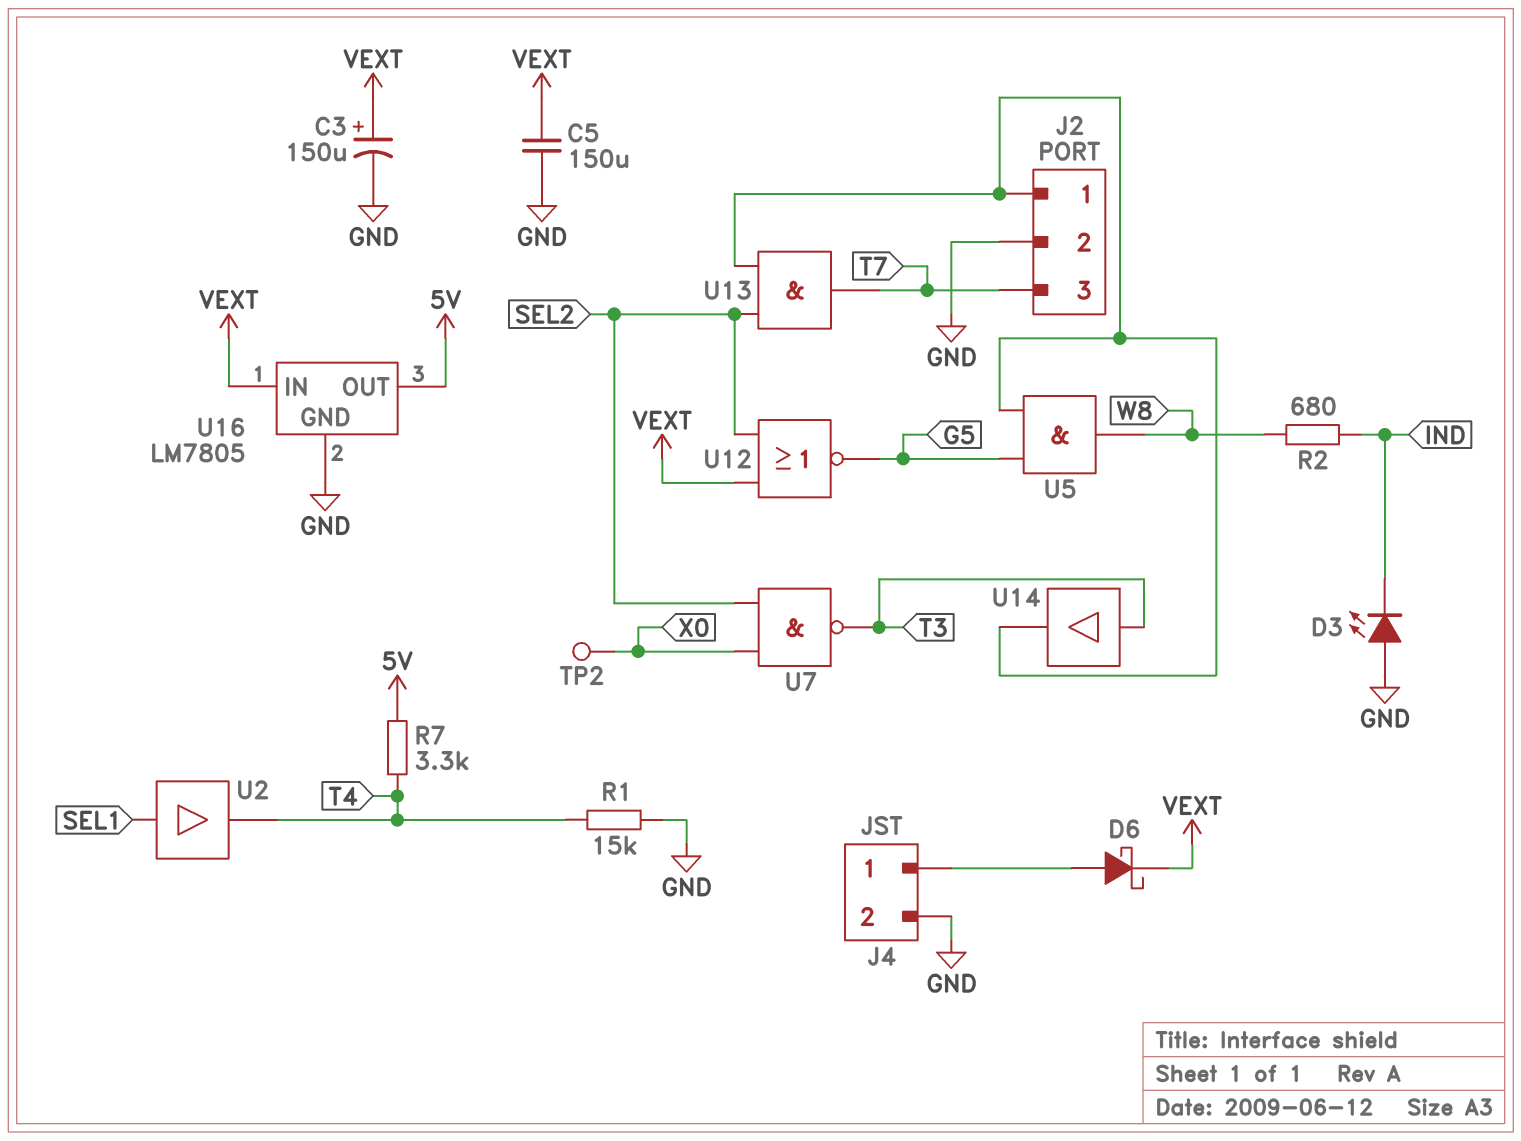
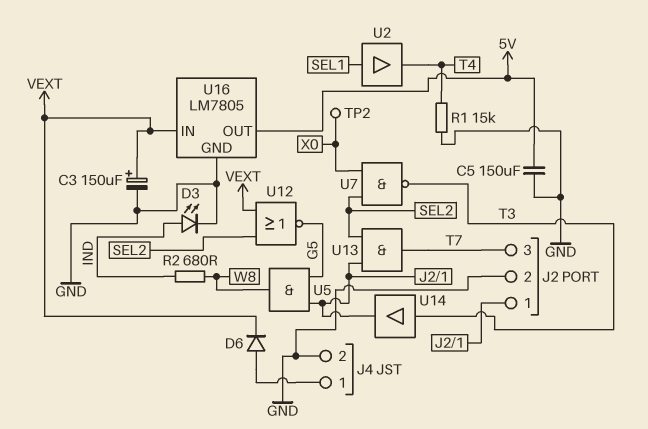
C5: 150uF (GND, VEXT) -> 150uF (5V, GND)
D3: LED (A GND, K IND) -> LED (A IND, K GND)
D6: schottky (A J4/1, K VEXT) -> diode (A J4/1, K VEXT)
R7: 3.3k (5V, T4) -> none

